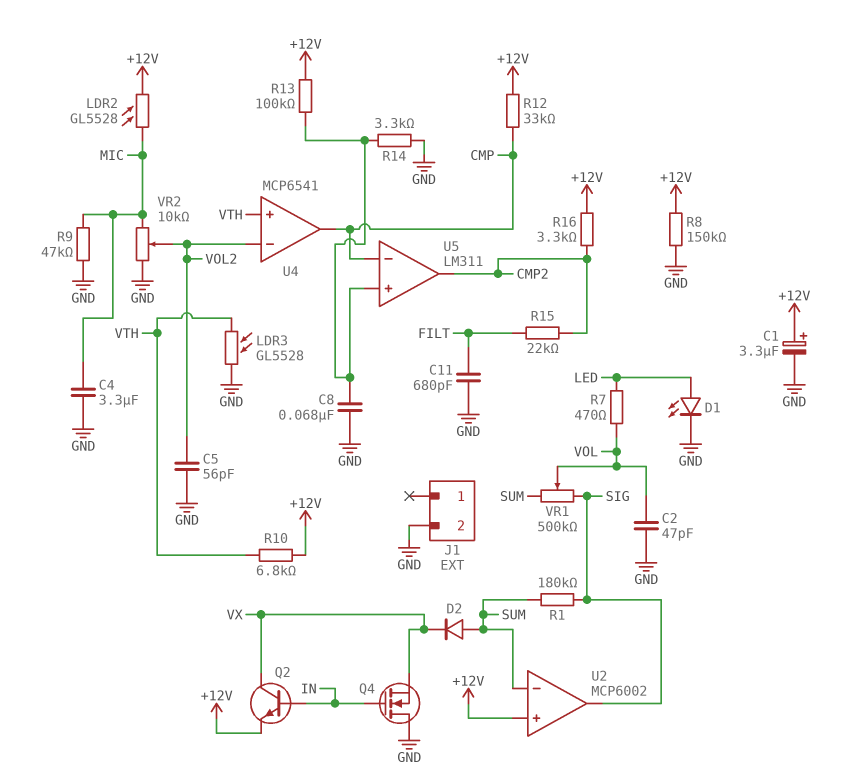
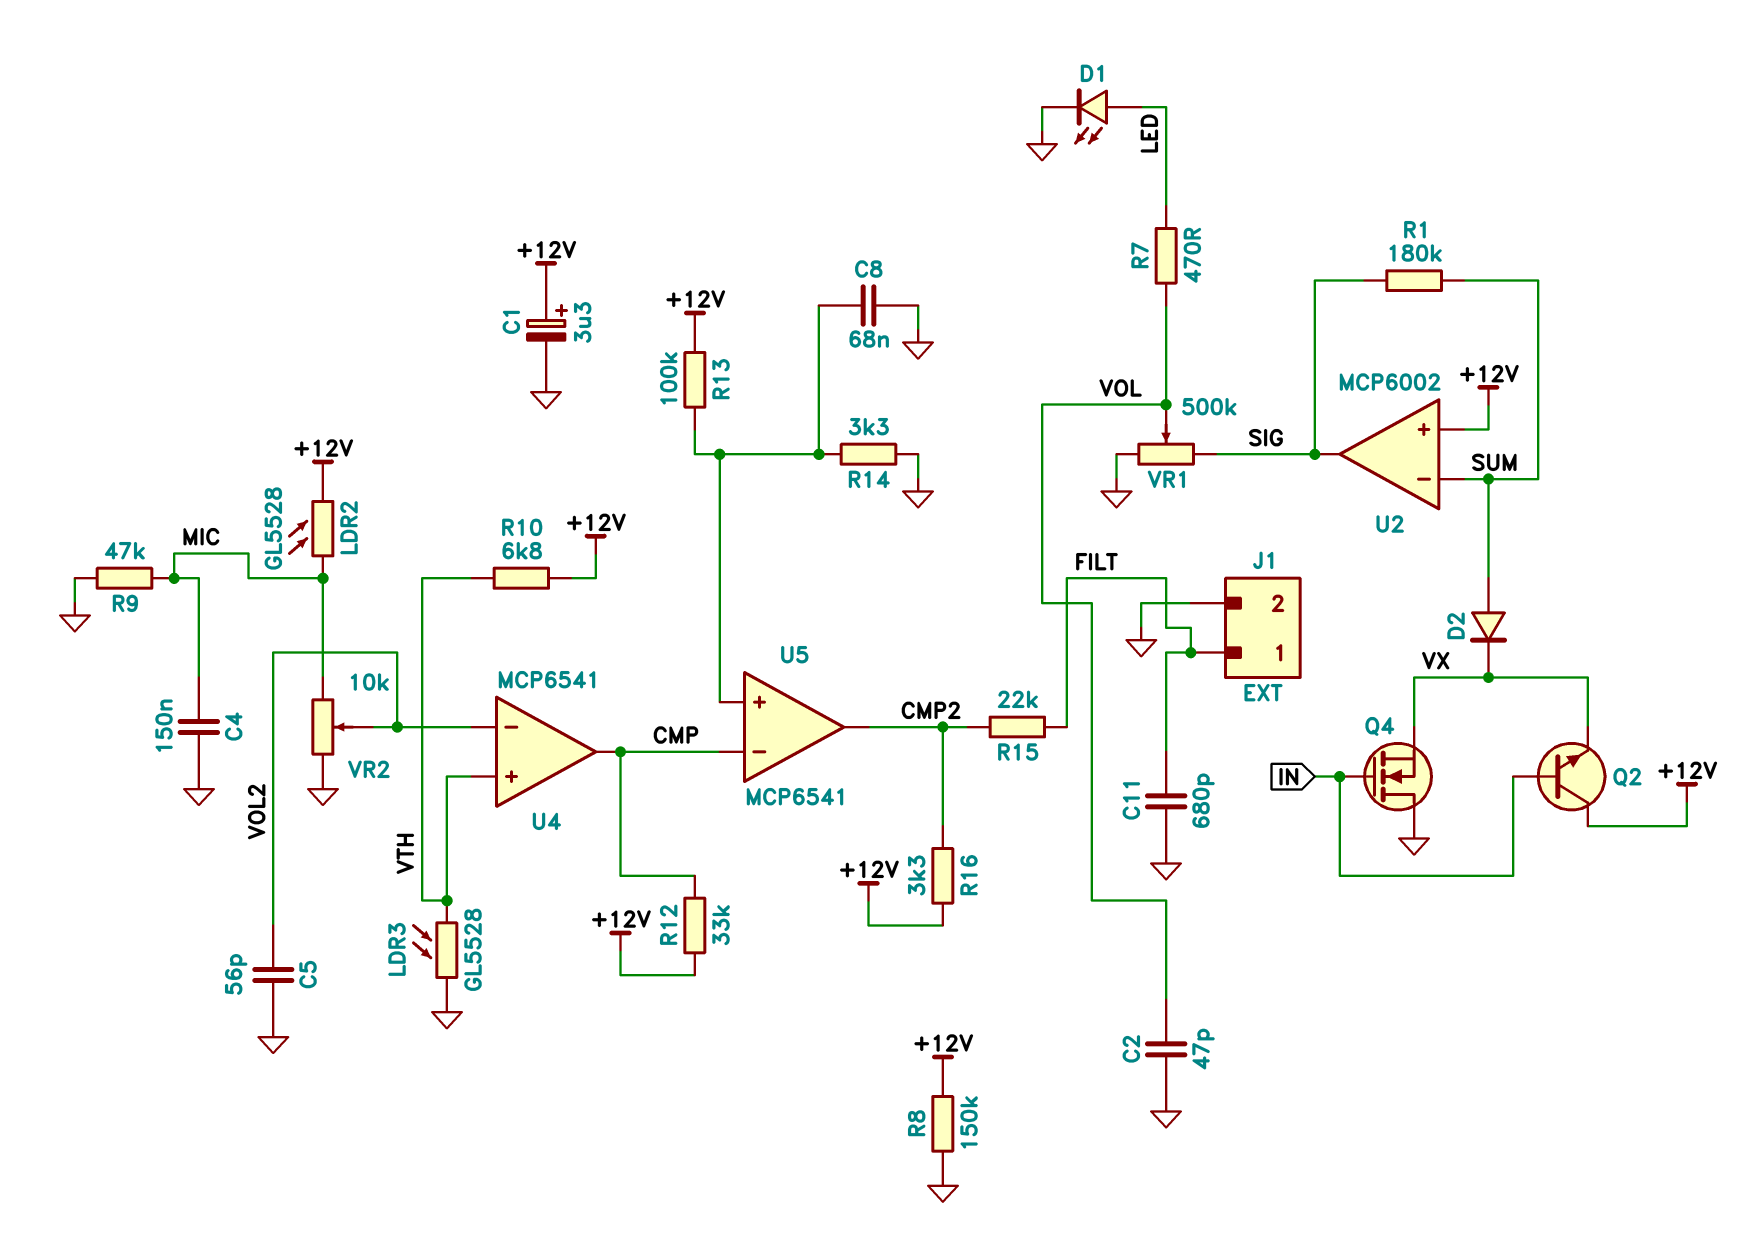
C4: 3.3uF (GND, MIC) -> 150nF (GND, MIC)
J1 pin 1: none -> FILT
Q2: NPN (B IN, C VX, E +12V) -> NPN (B IN, C +12V, E VX)
U5: LM311 -> MCP6541
VR1: 500k (SIG, SUM, wiper VOL) -> 500k (GND, SIG, wiper VOL)

